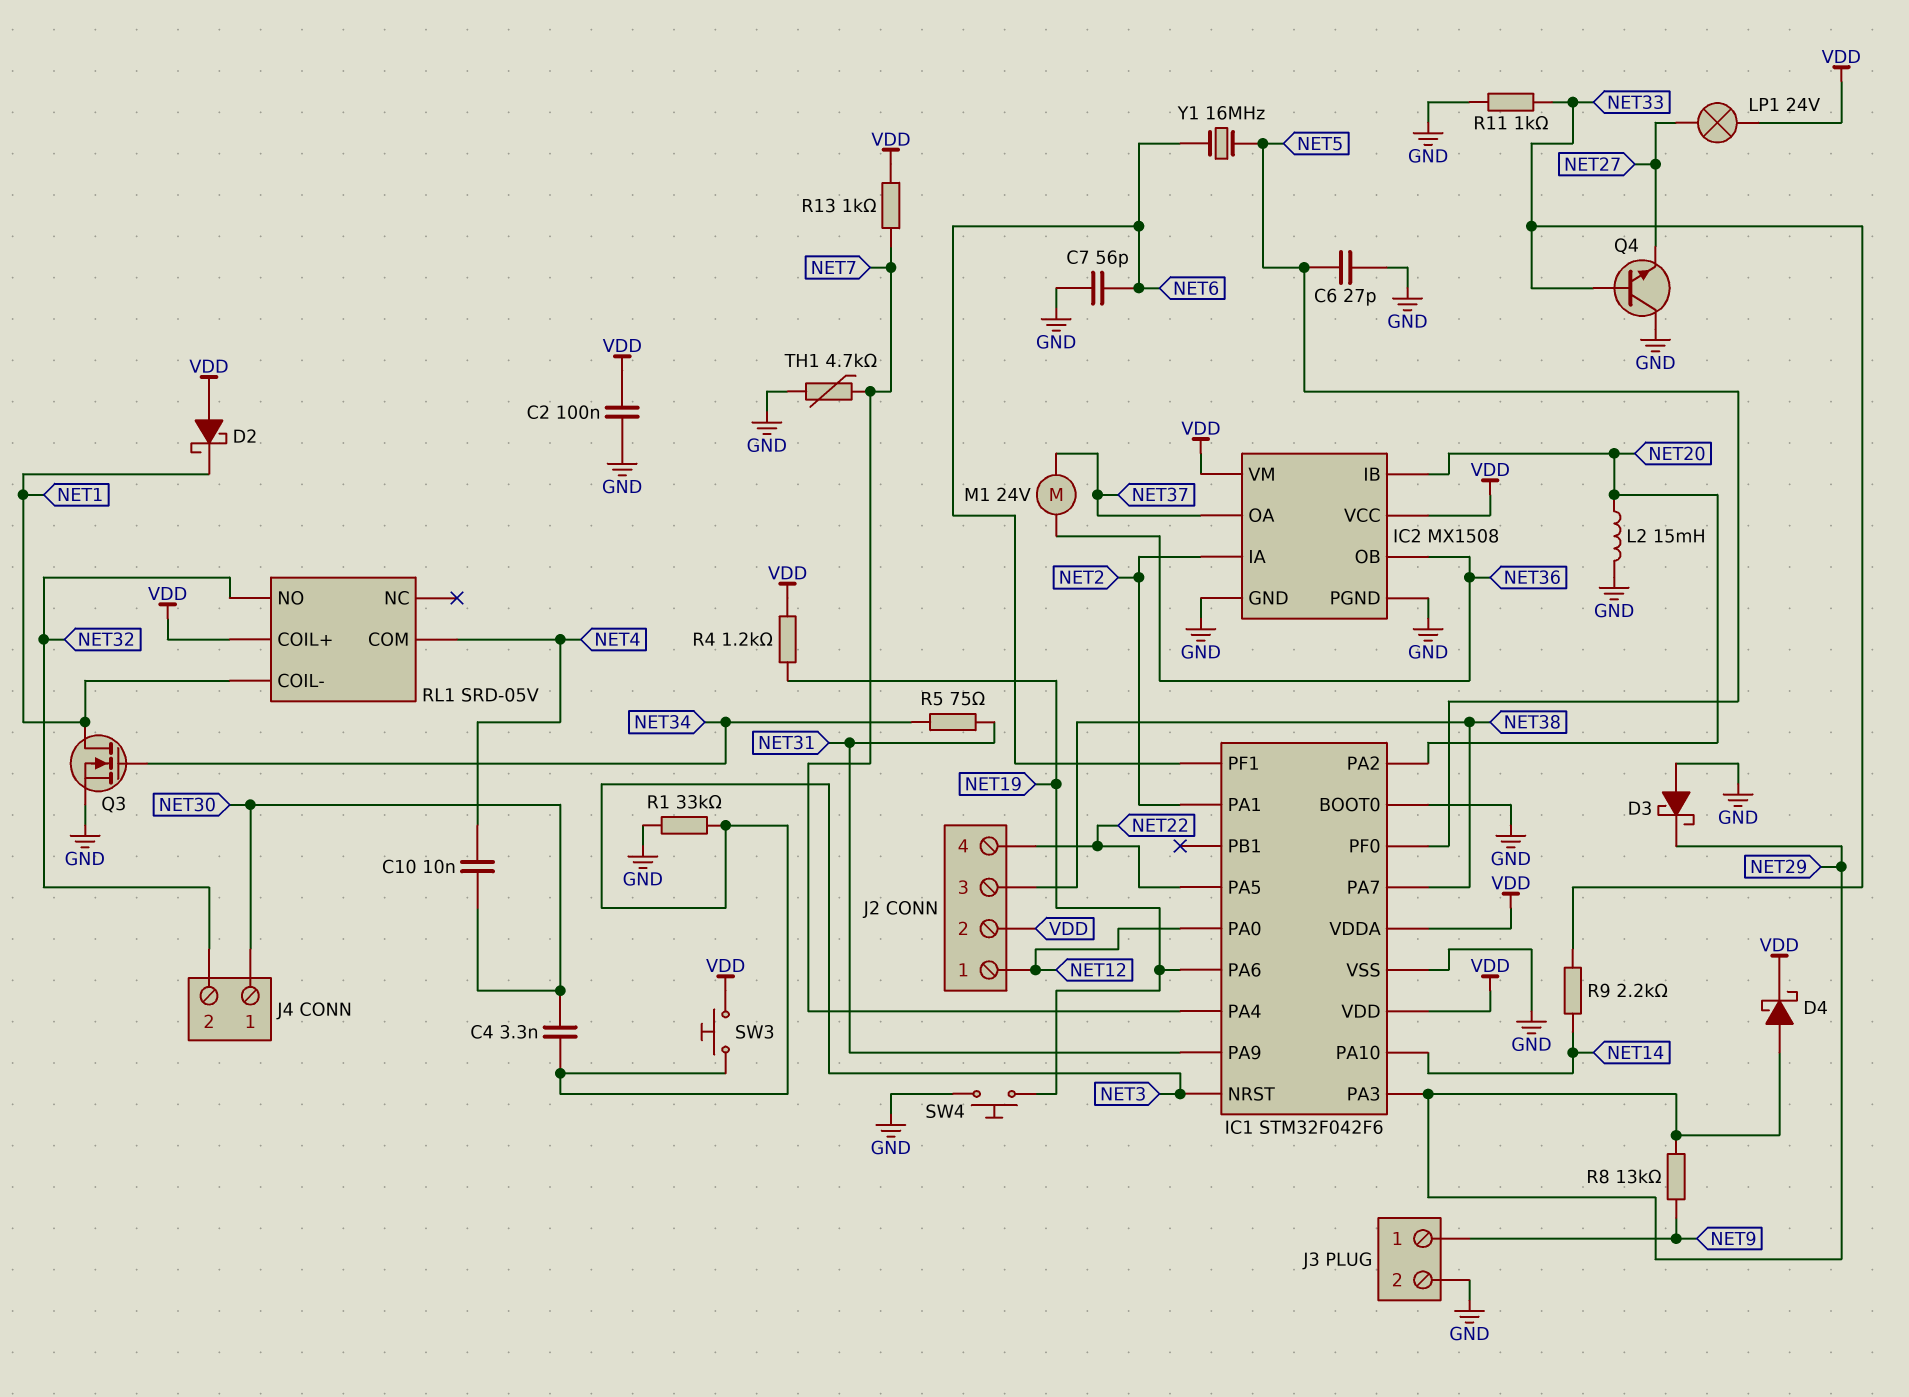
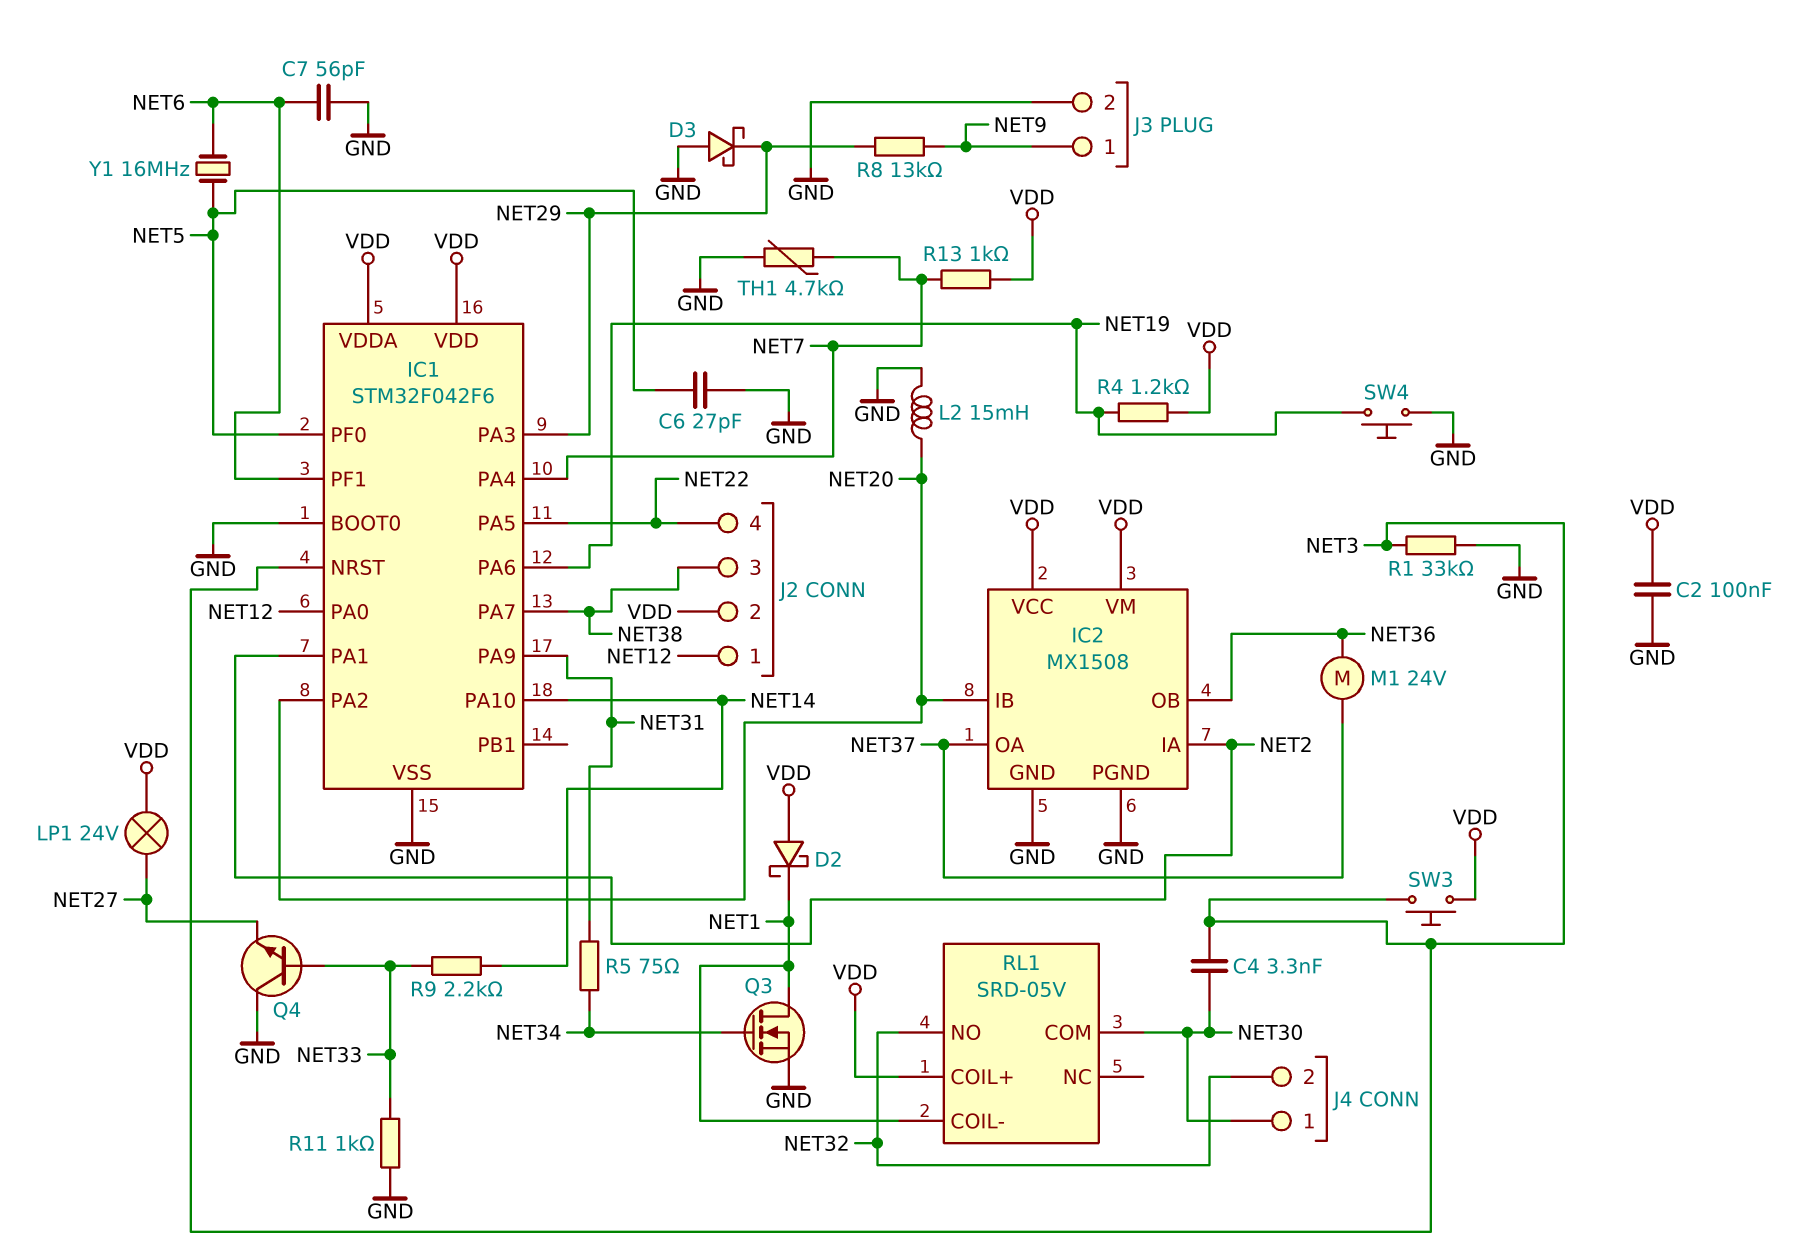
C10: 10nF (NET4, NET30) -> none
D4: schottky (A NET29, K VDD) -> none
RL1 pin COM: NET4 -> NET30

